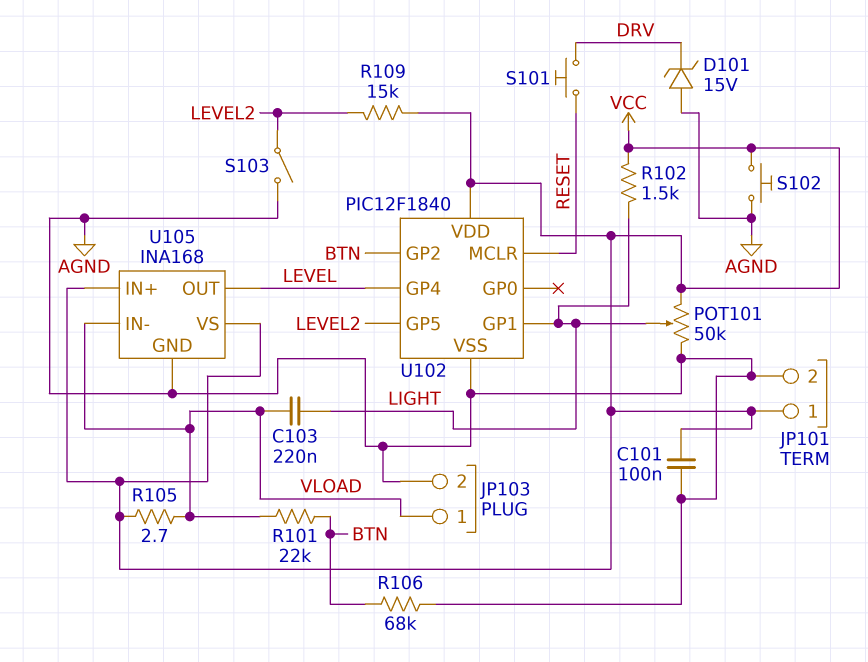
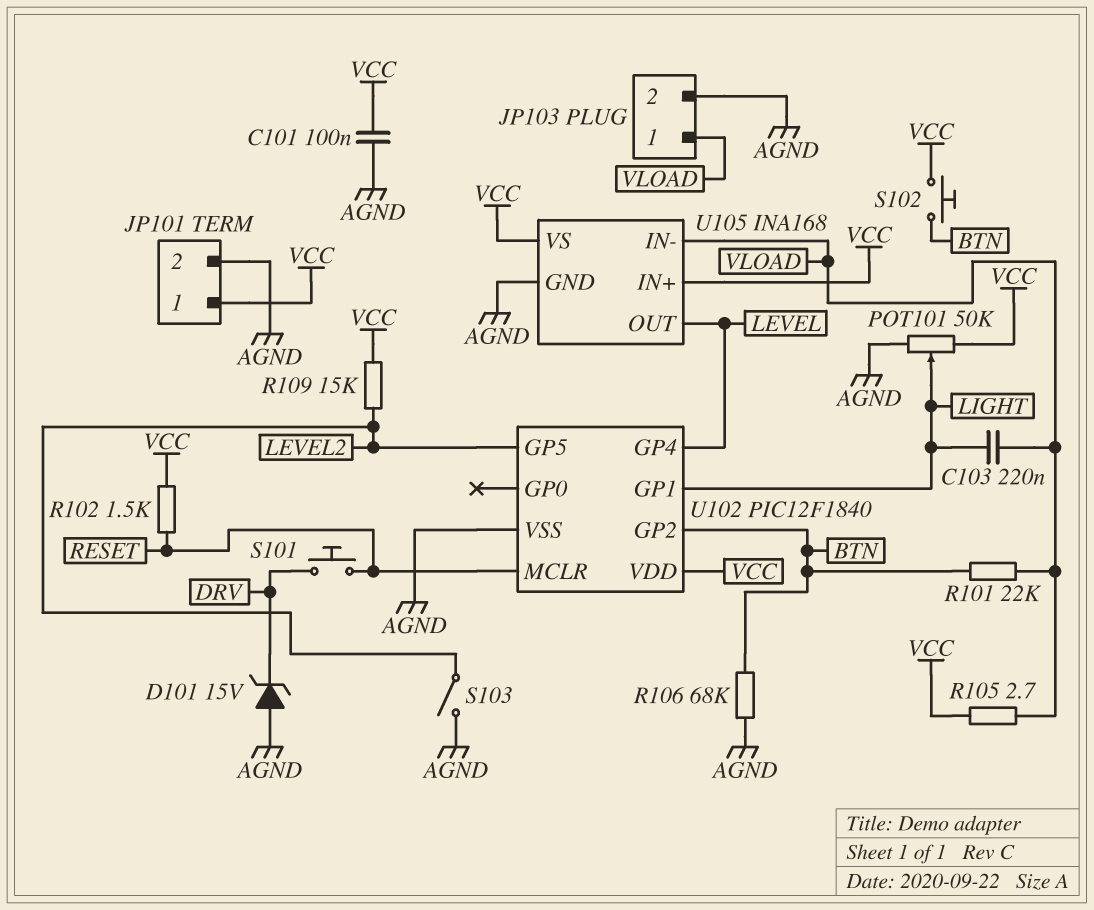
R102: 1.5k (LIGHT, VCC) -> 1.5k (RESET, VCC)
S102: button (AGND, VCC) -> button (BTN, VCC)

